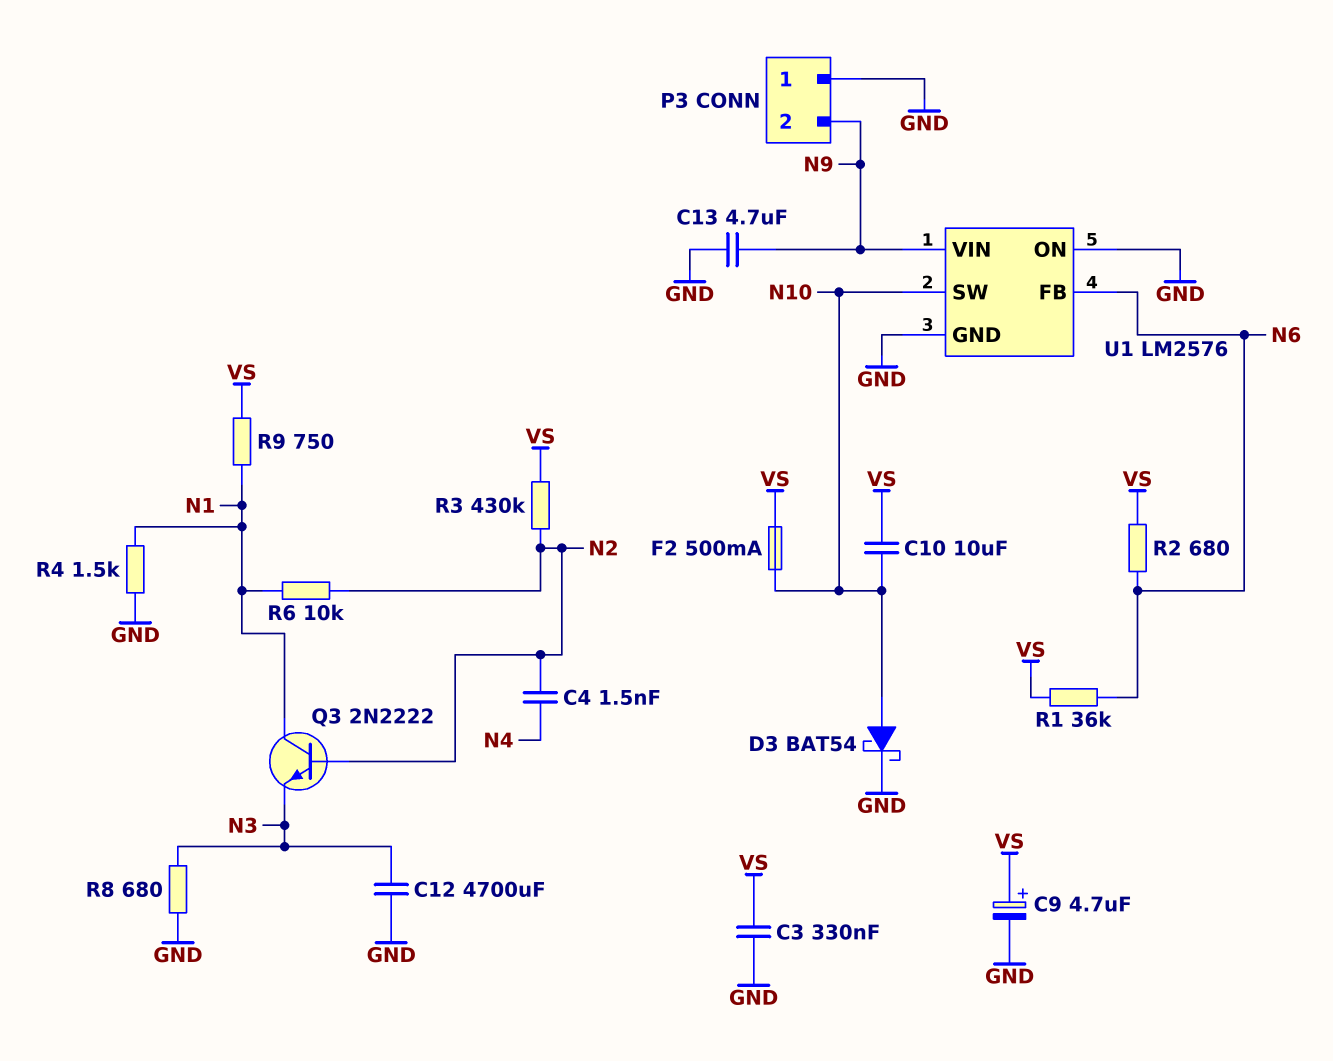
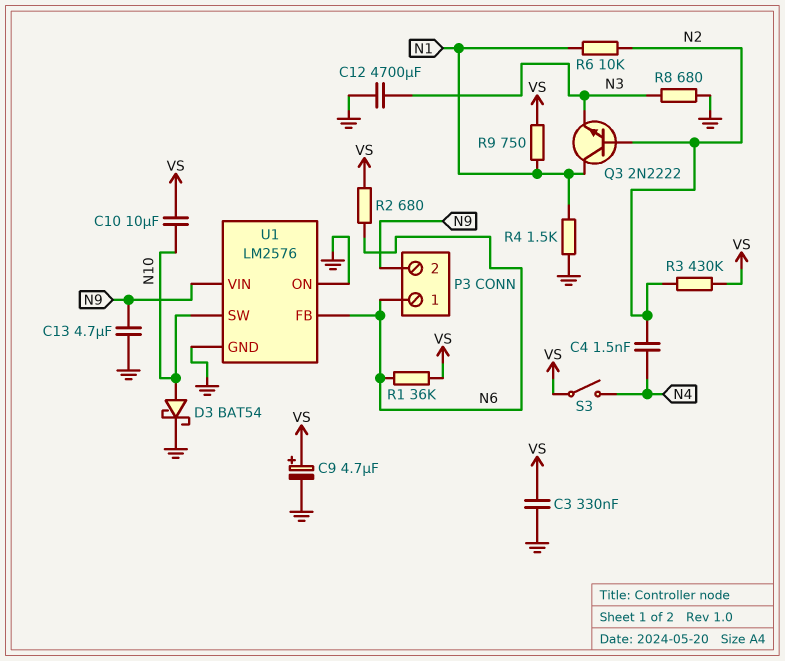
F2: 500mA (N10, VS) -> none
P3 pin 1: GND -> N6
S3: none -> switch (N4, VS)

